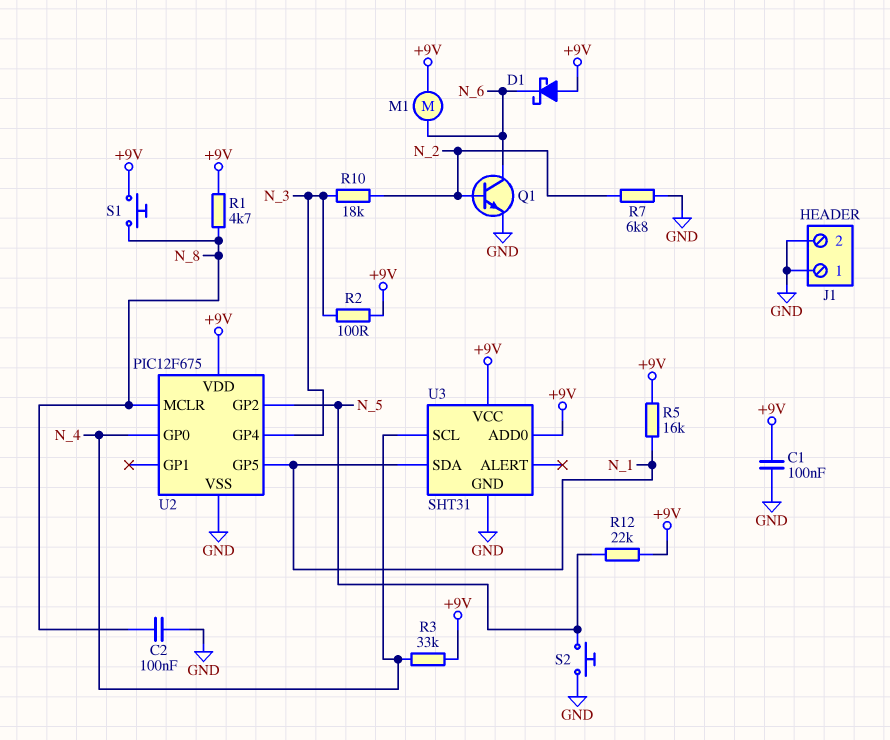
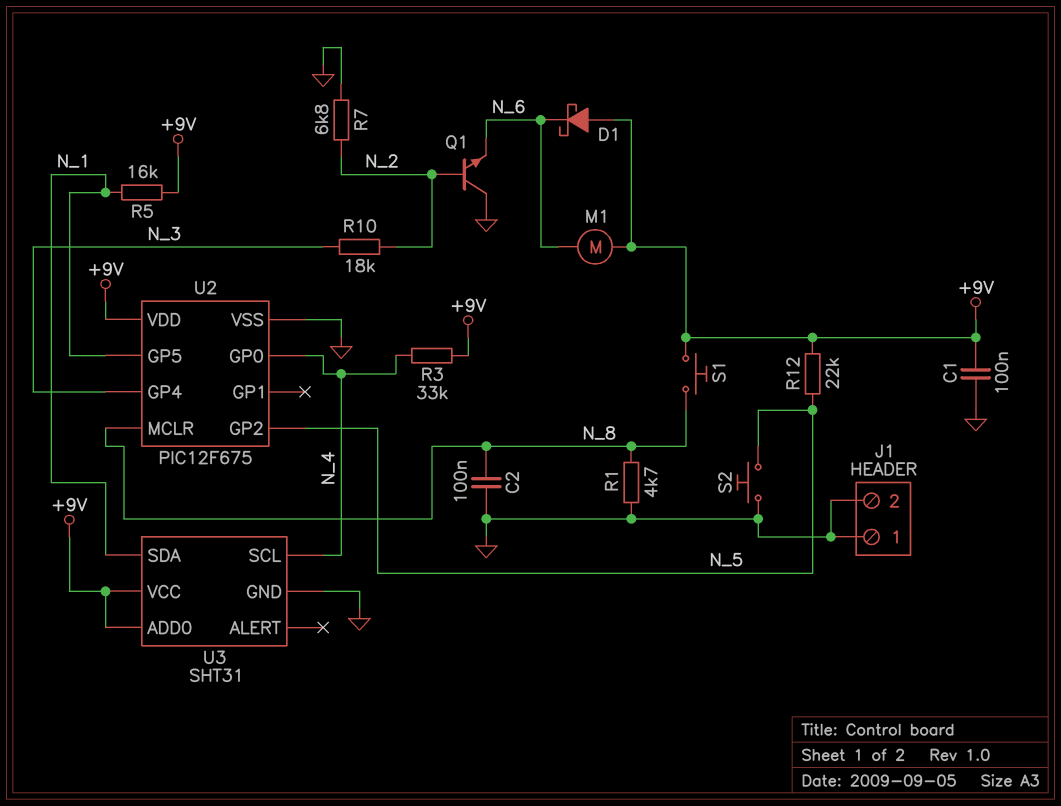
Q1: NPN (B N_2, C N_6, E GND) -> NPN (B N_2, C GND, E N_6)
R1: 4.7k (+9V, N_8) -> 4.7k (GND, N_8)
R2: 100 (+9V, N_3) -> none

